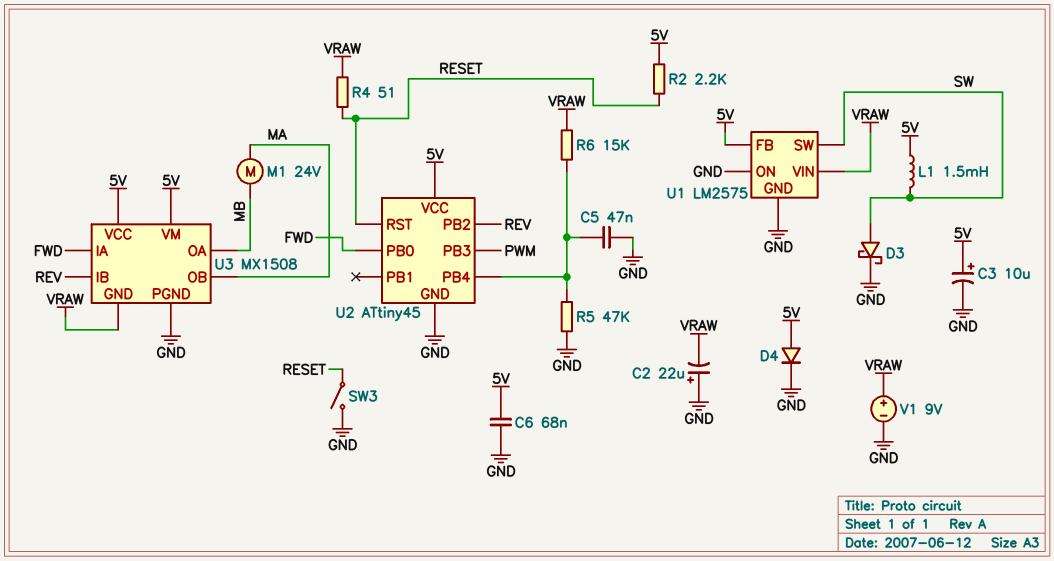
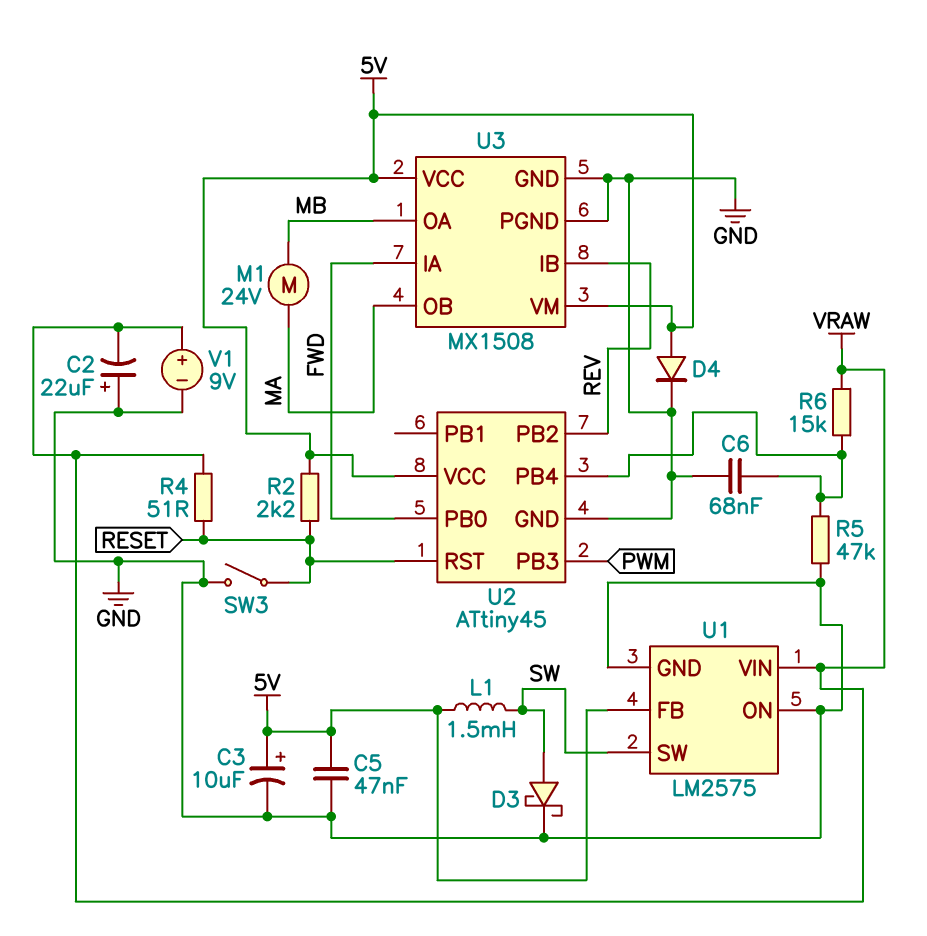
C5: 47nF (GND, U2/PB4) -> 47nF (5V, GND)
C6: 68nF (5V, GND) -> 68nF (GND, U2/PB4)
U3 pin GND: VRAW -> GND

